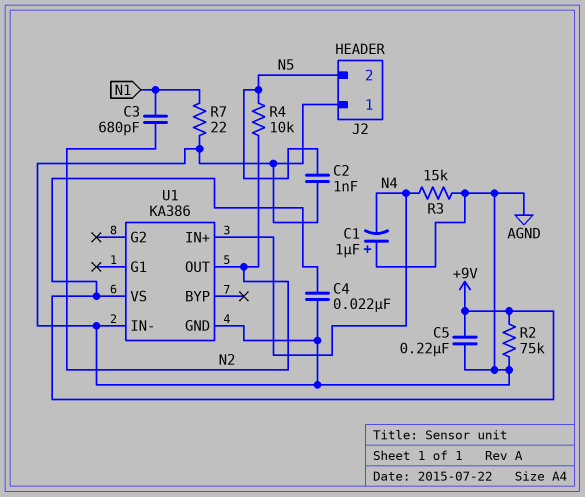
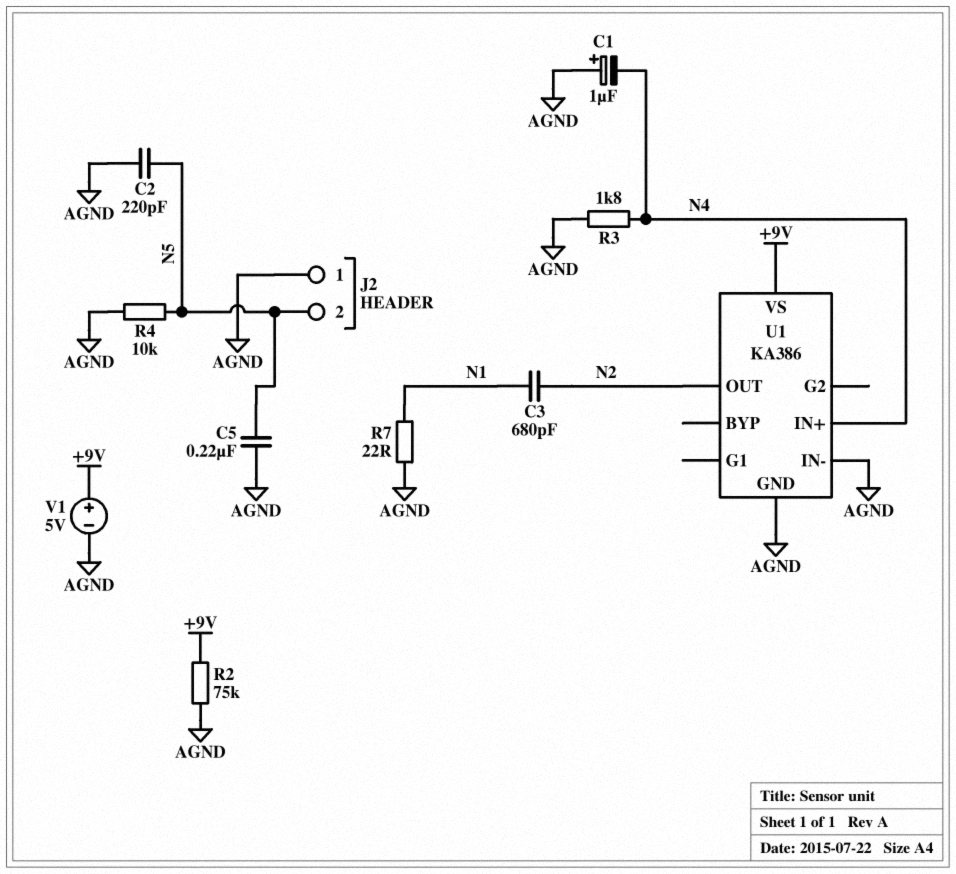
C2: 1nF (AGND, N5) -> 220pF (AGND, N5)
C4: 22nF (+9V, AGND) -> none
C5: 220nF (+9V, AGND) -> 220nF (AGND, N5)
R3: 15k (AGND, N4) -> 1.8k (AGND, N4)
R4: 10k (N2, N5) -> 10k (AGND, N5)
V1: none -> 5V (plus +9V, minus AGND)

